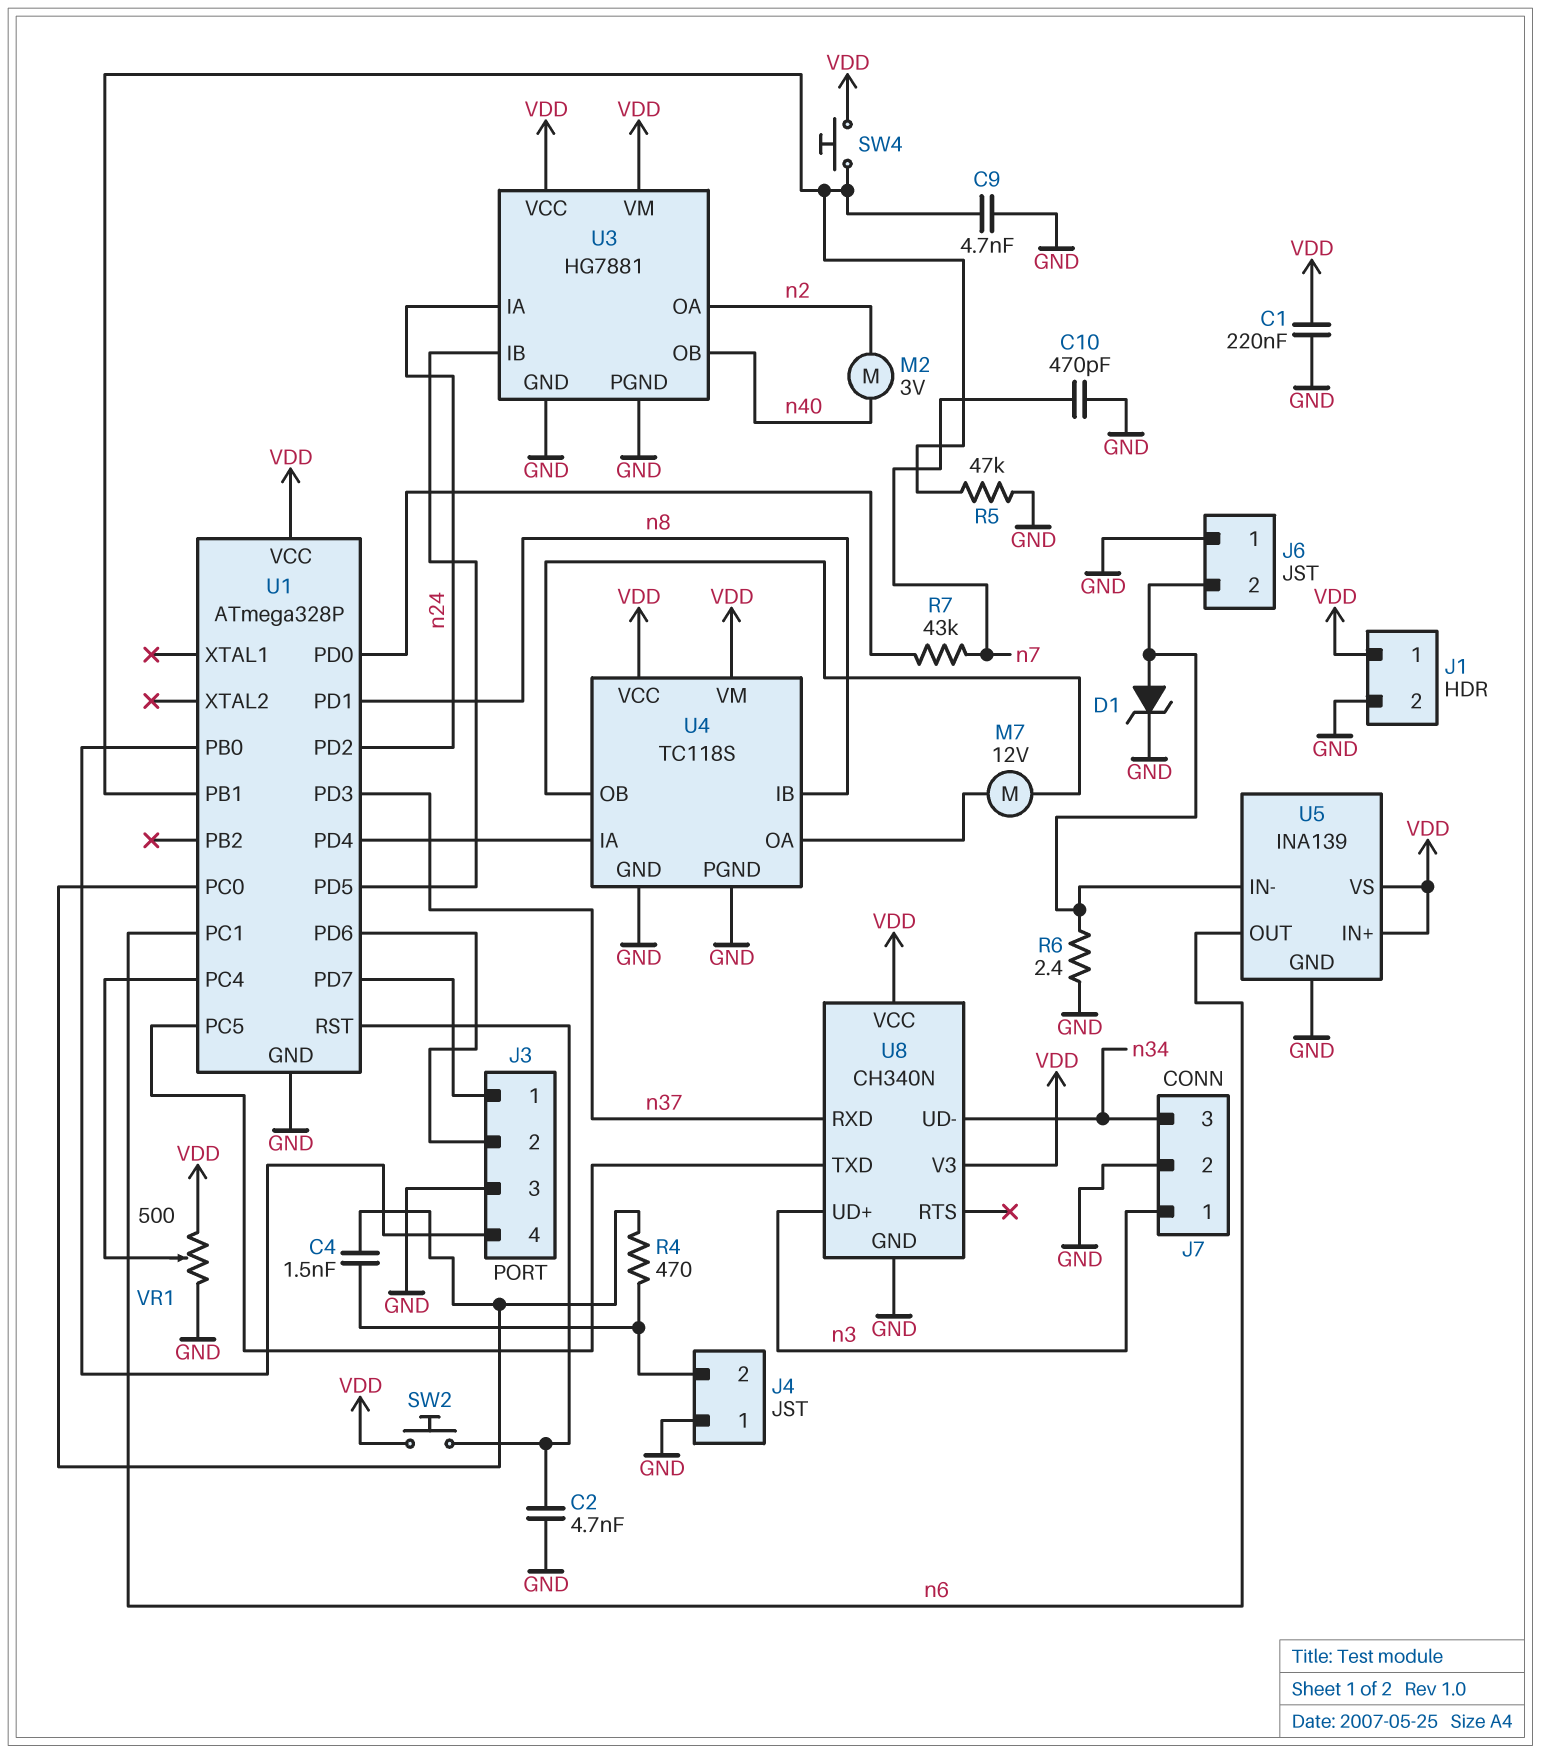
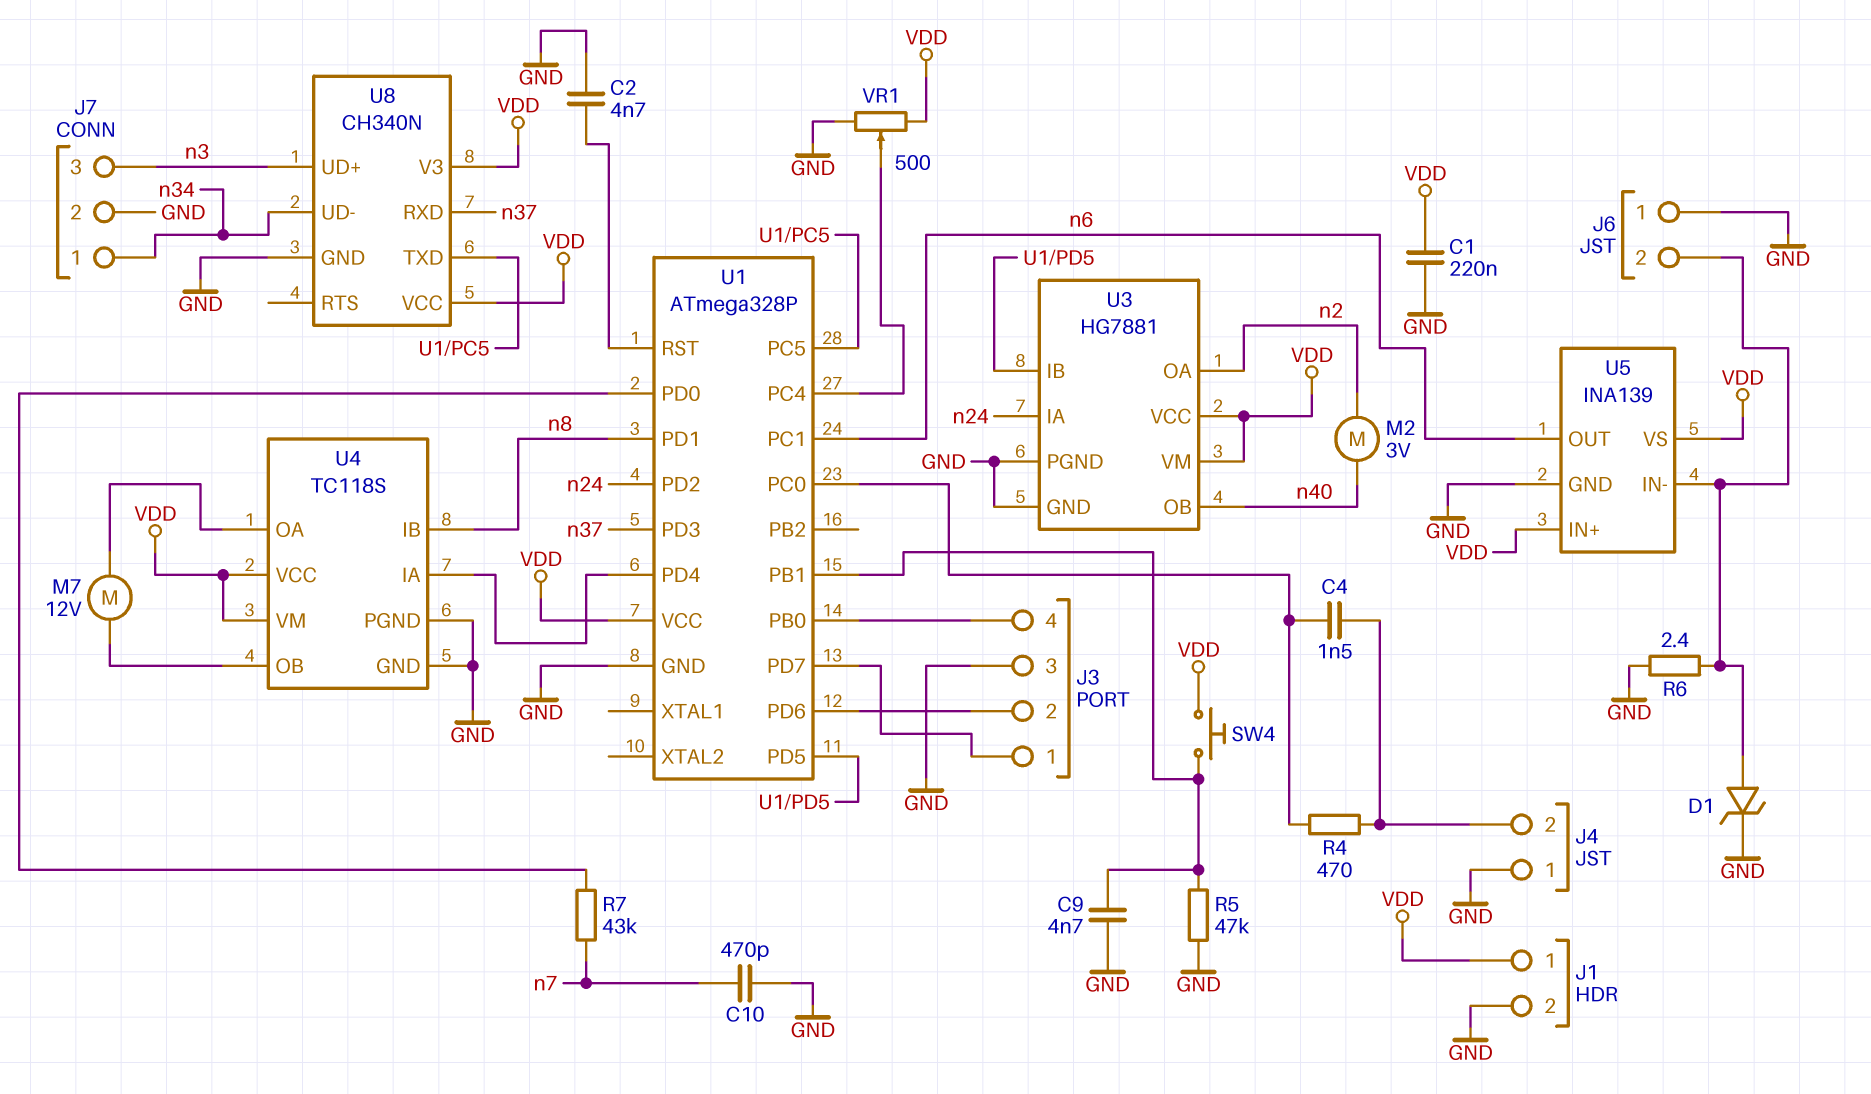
J7 pin 1: n3 -> n34
J7 pin 3: n34 -> n3
SW2: button (U1/RST, VDD) -> none

